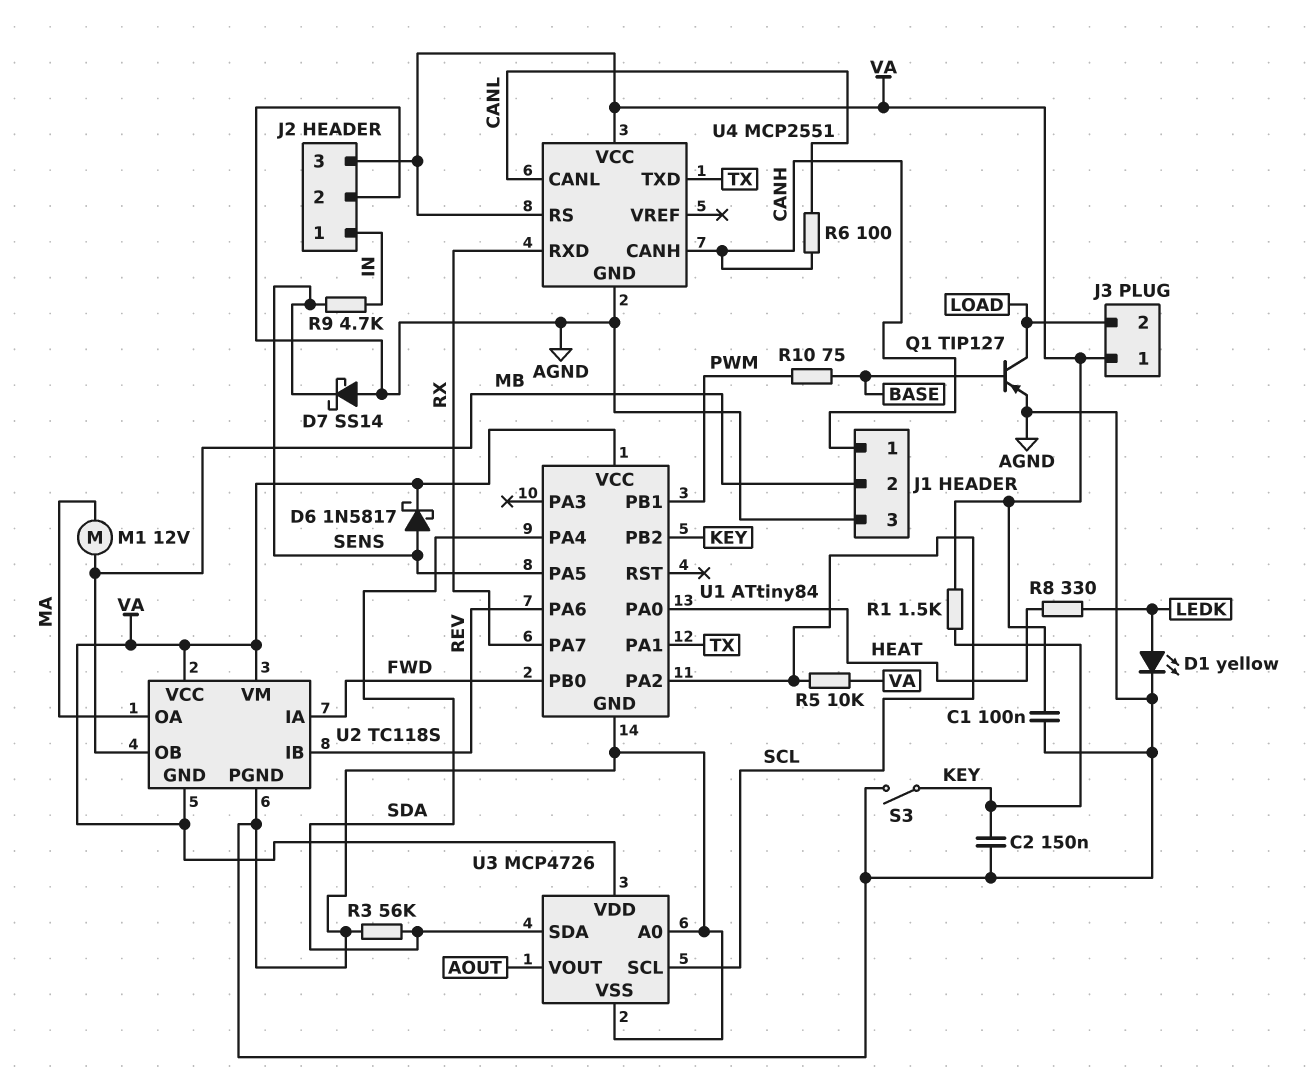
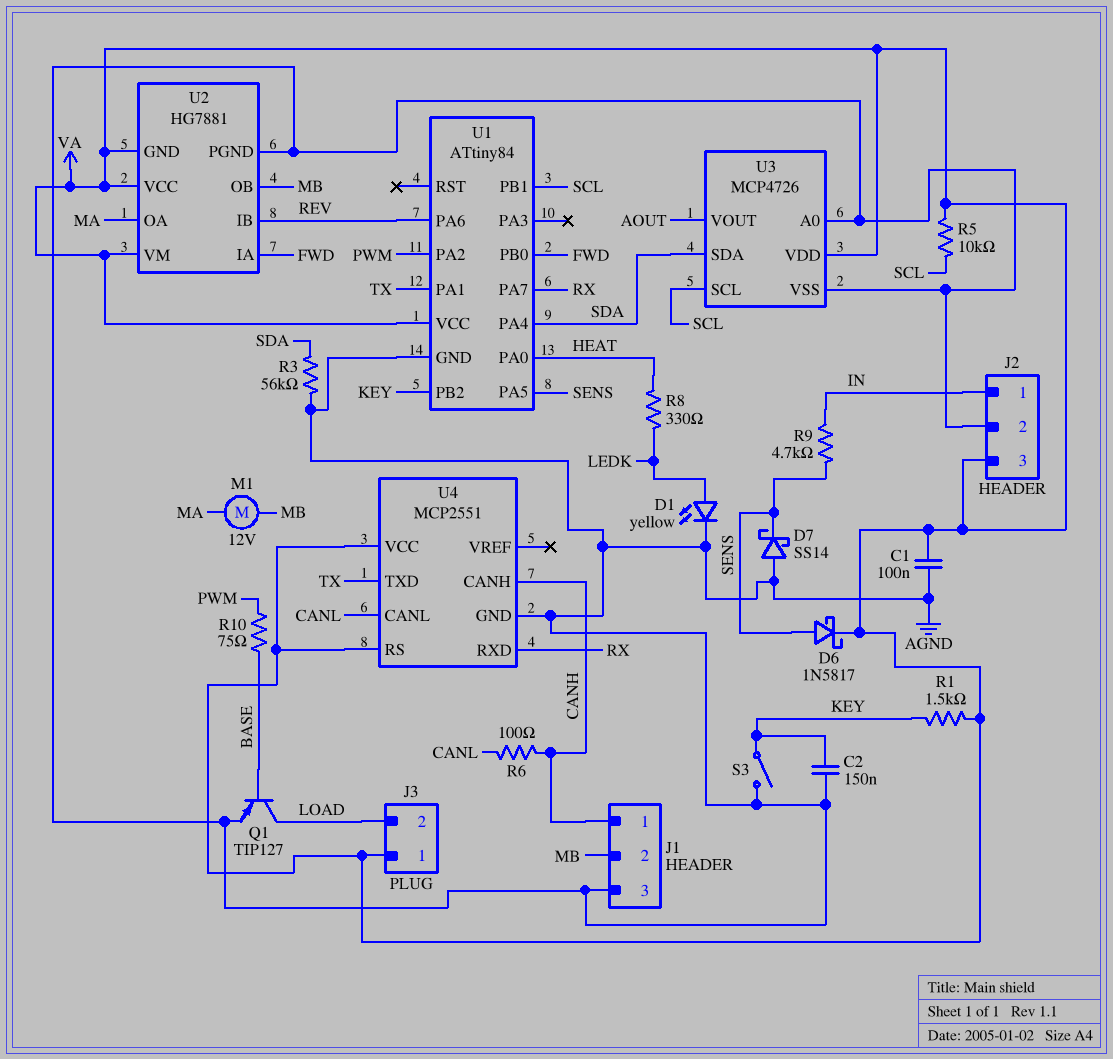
U1 pin PA2: SCL -> PWM
U1 pin PB1: PWM -> SCL
U2: TC118S -> HG7881

